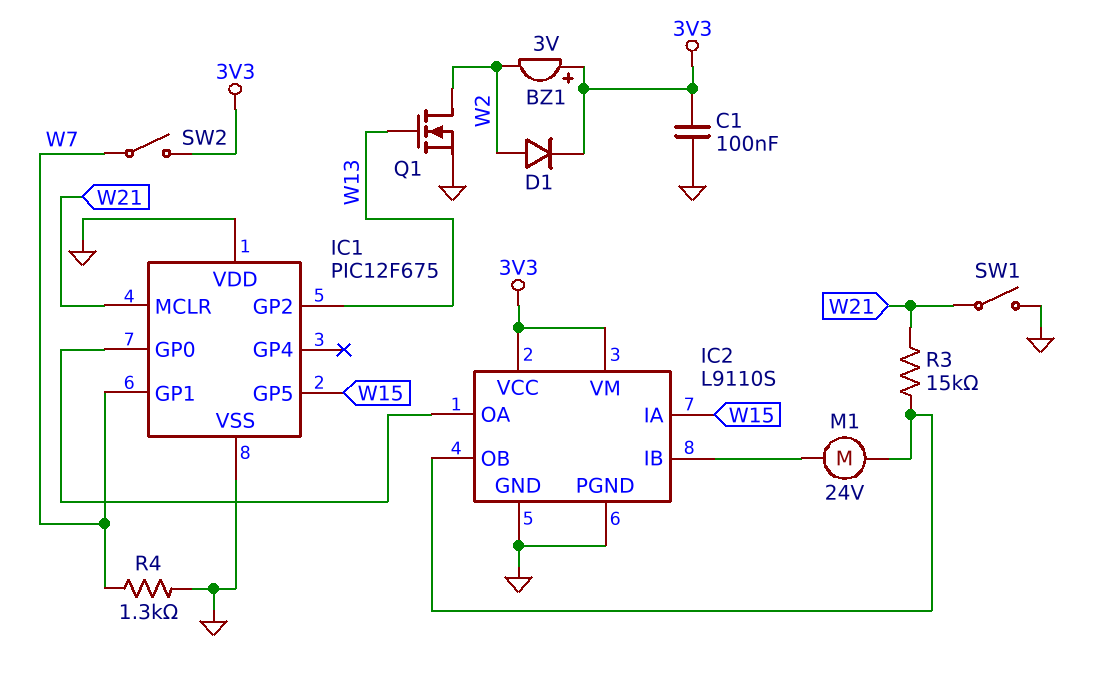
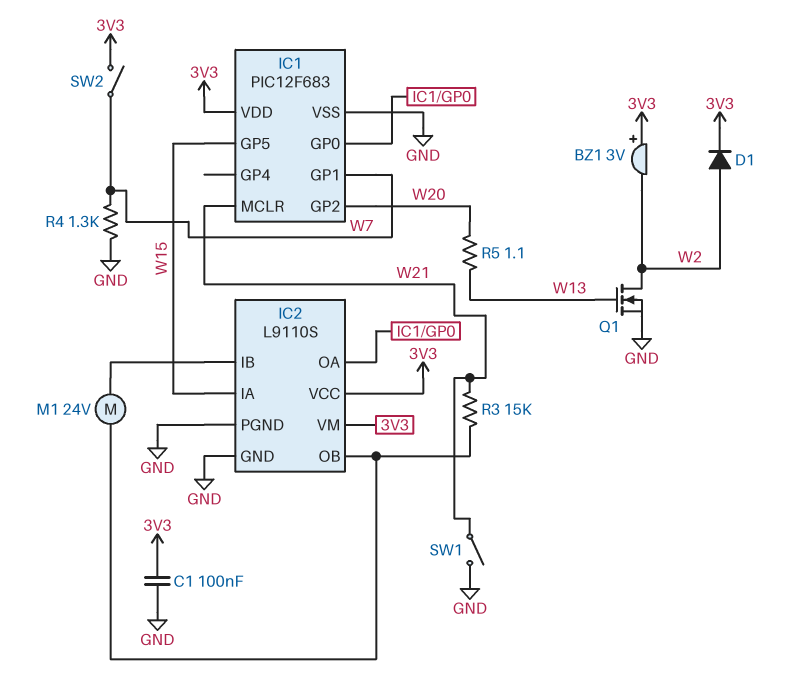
IC1: PIC12F675 -> PIC12F683
IC1 pin GP2: W13 -> W20
IC1 pin VDD: GND -> 3V3
R5: none -> 1.1 (W13, W20)

